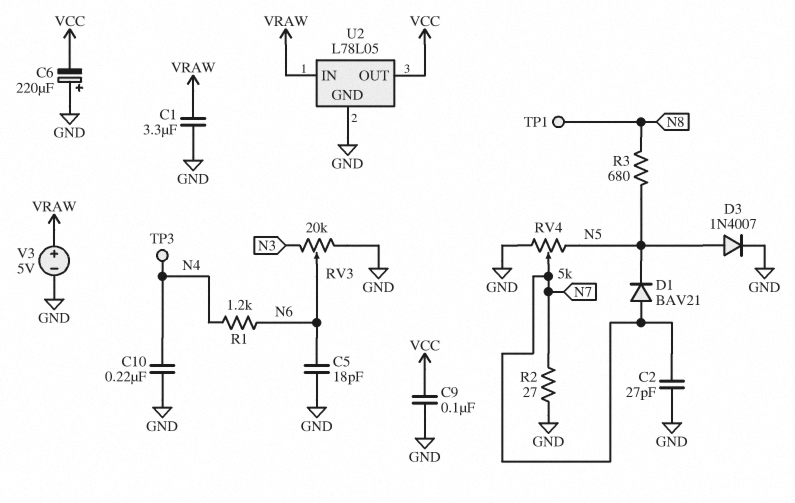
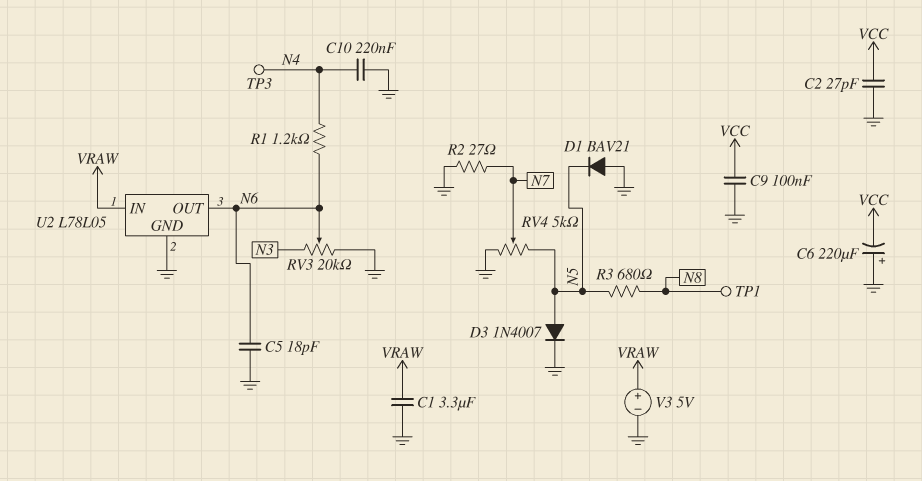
C2: 27pF (GND, N7) -> 27pF (GND, VCC)
D1: diode BAV21 (A N7, K N5) -> diode BAV21 (A GND, K N5)
U2 pin OUT: VCC -> N6

